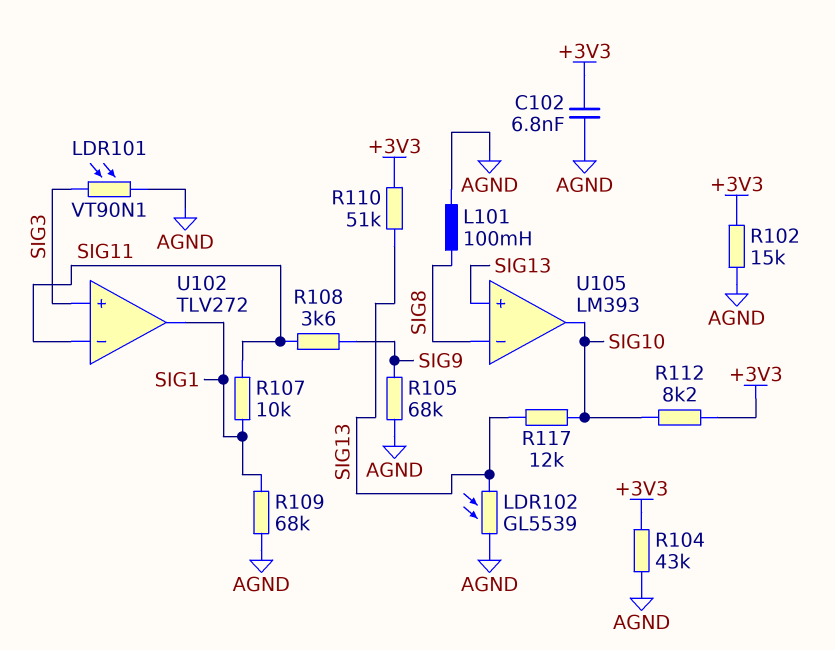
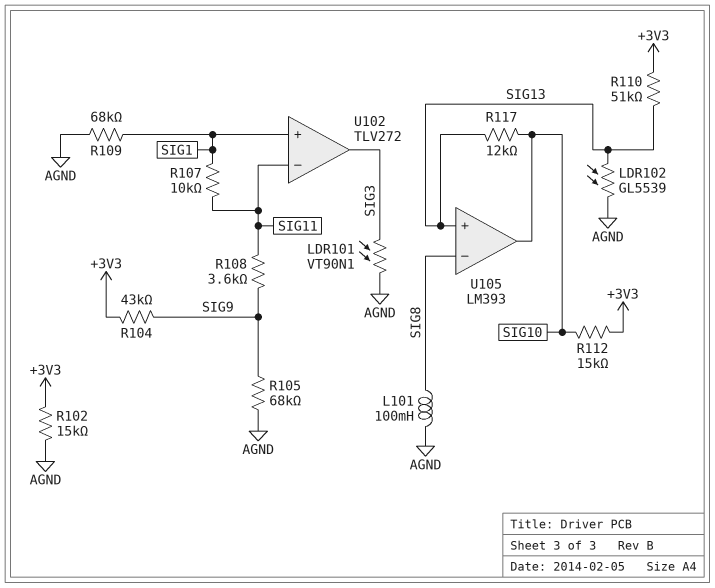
C102: 6.8nF (+3V3, AGND) -> none
R104: 43k (+3V3, AGND) -> 43k (+3V3, SIG9)
R112: 8.2k (+3V3, SIG10) -> 15k (+3V3, SIG10)
U102 pin in+: SIG3 -> SIG1
U102 pin out: SIG1 -> SIG3

